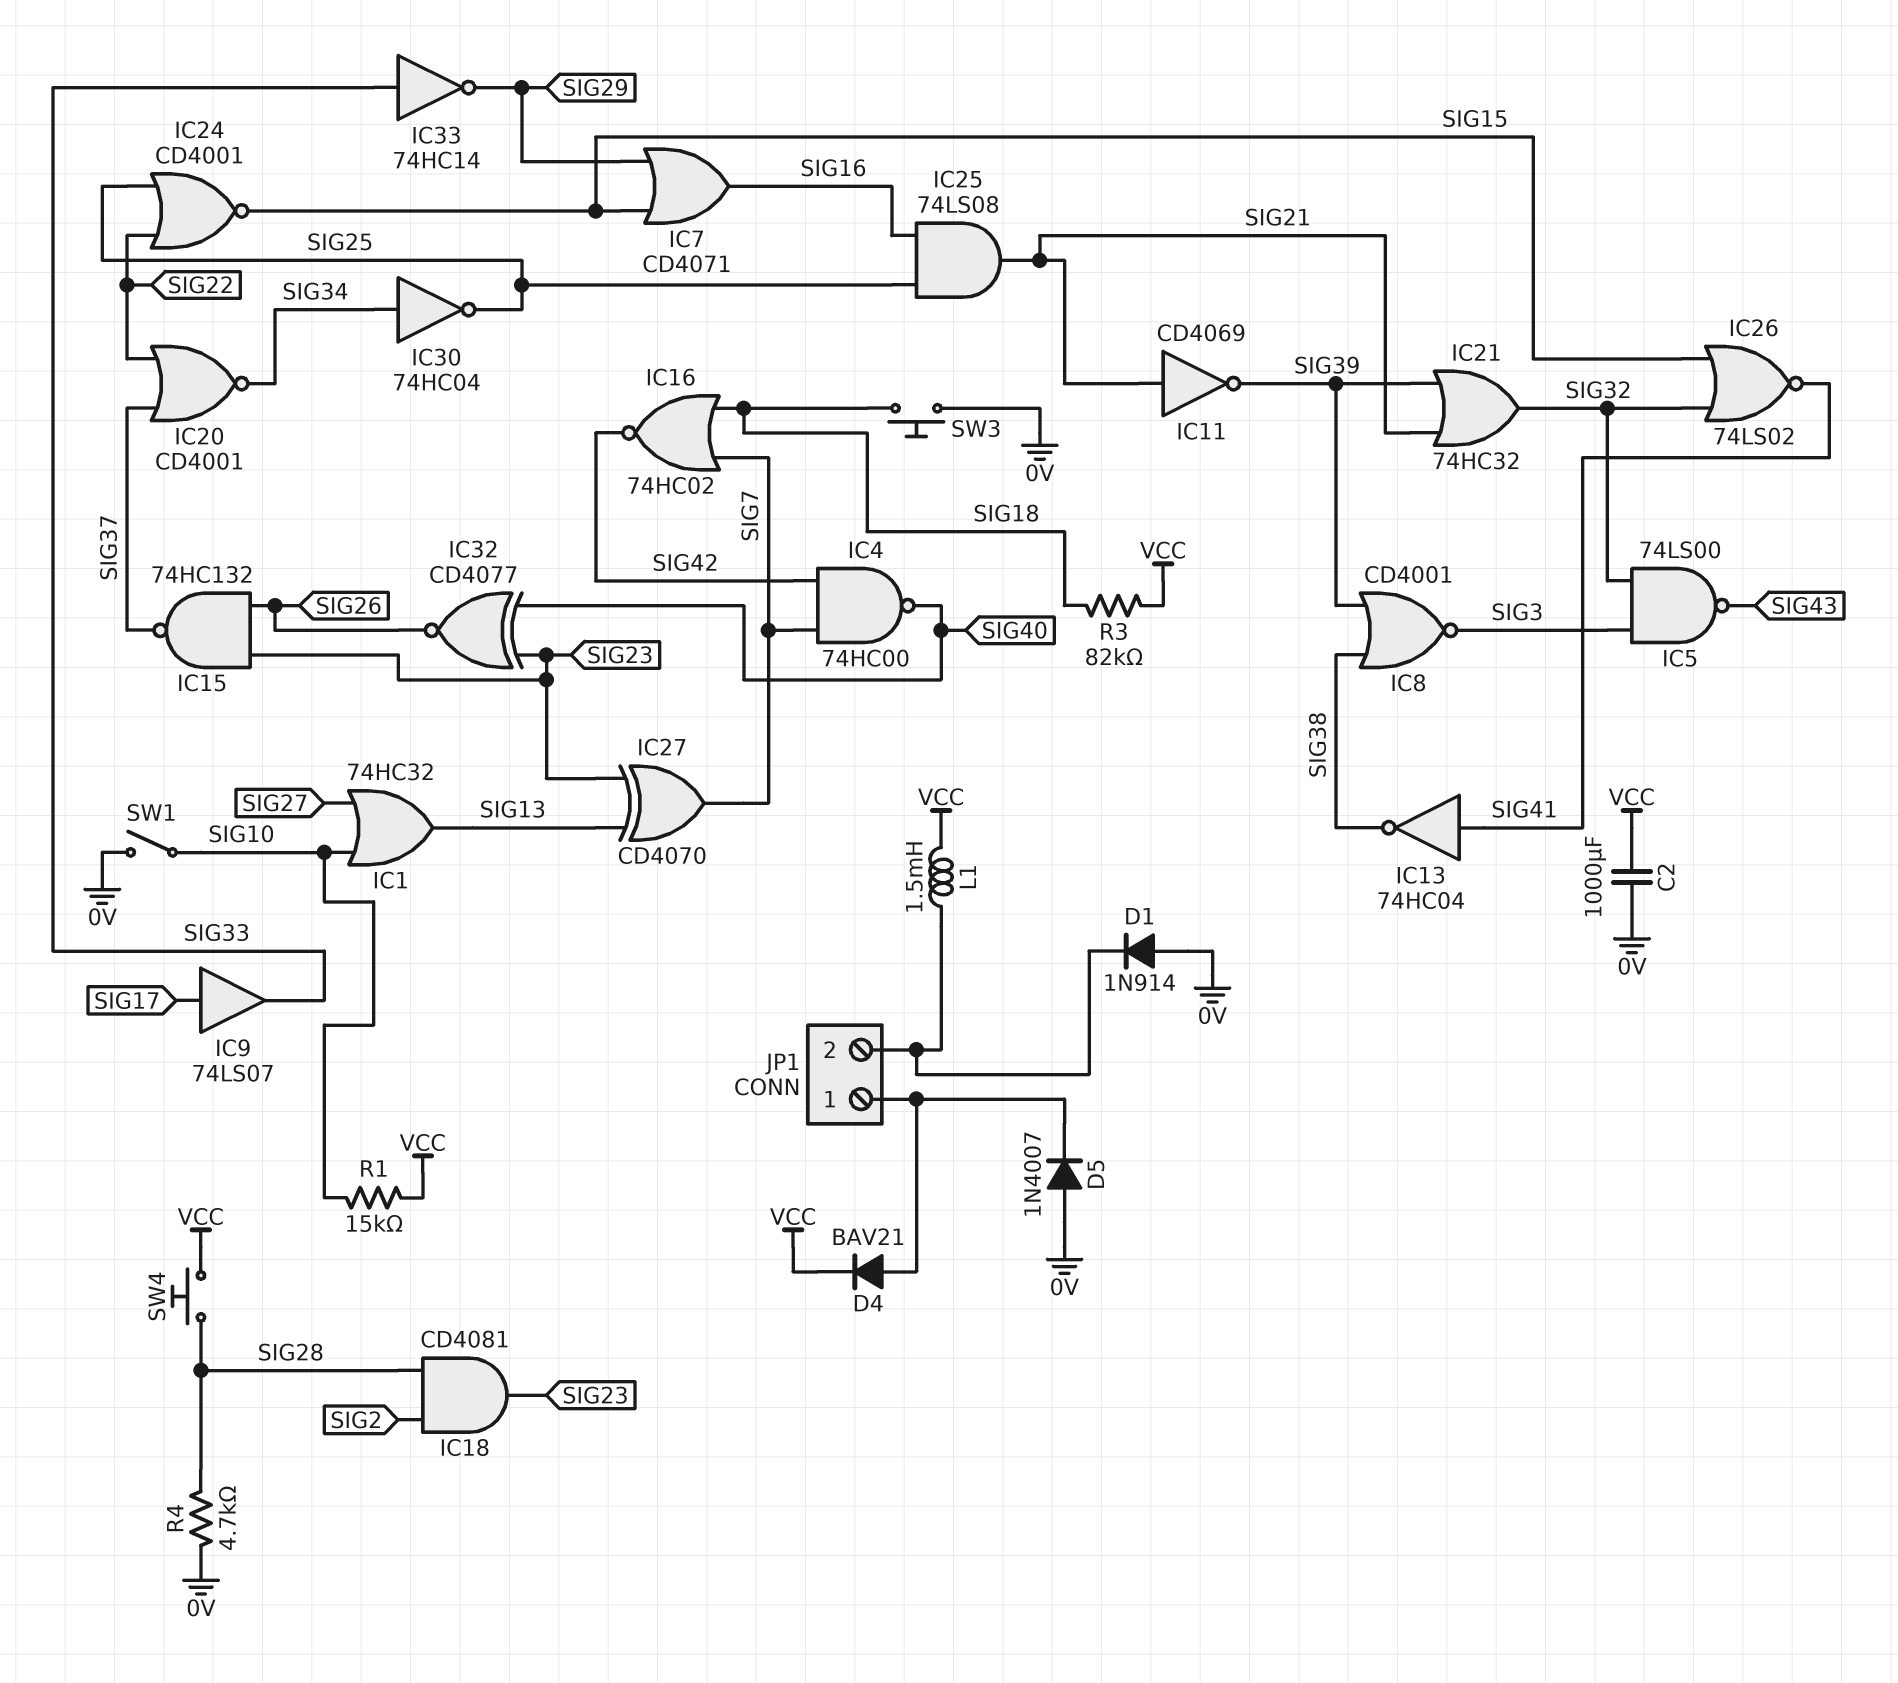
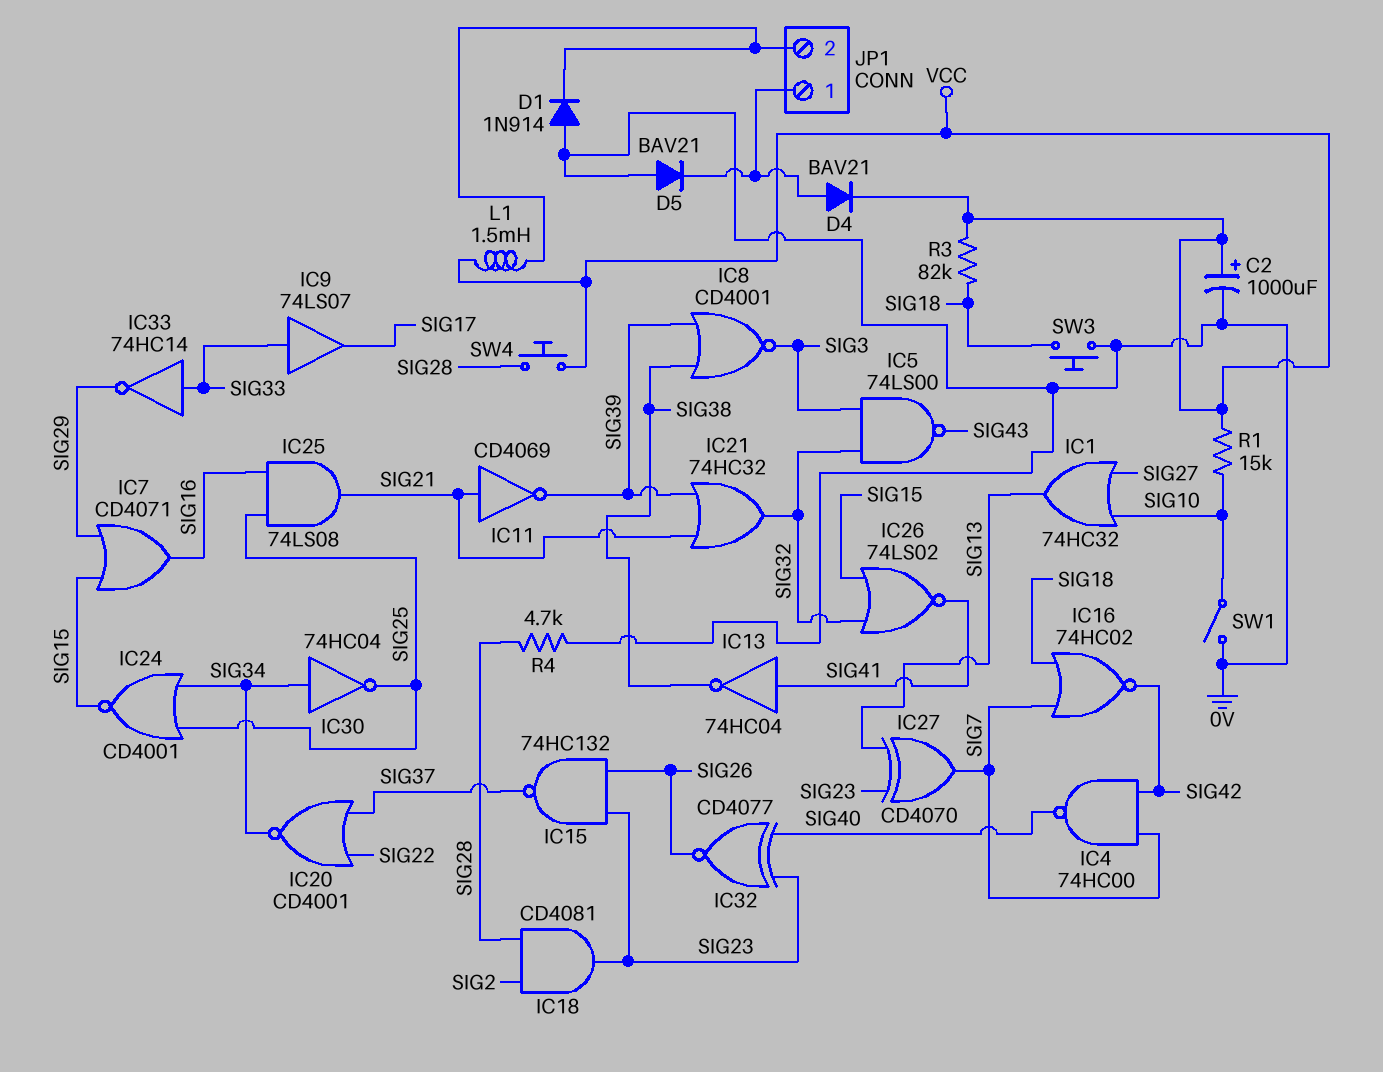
C2: 1000uF (0V, VCC) -> 1000uF (plus VCC, minus 0V)
D5: diode 1N4007 (A 0V, K JP1/1) -> diode BAV21 (A 0V, K JP1/1)
IC9: buffer 74LS07 (in SIG17, out SIG33) -> buffer 74LS07 (in SIG33, out SIG17)
IC24: NOR CD4001 (in SIG22, in SIG25, out SIG15) -> NOR CD4001 (in SIG25, in SIG34, out SIG15)

